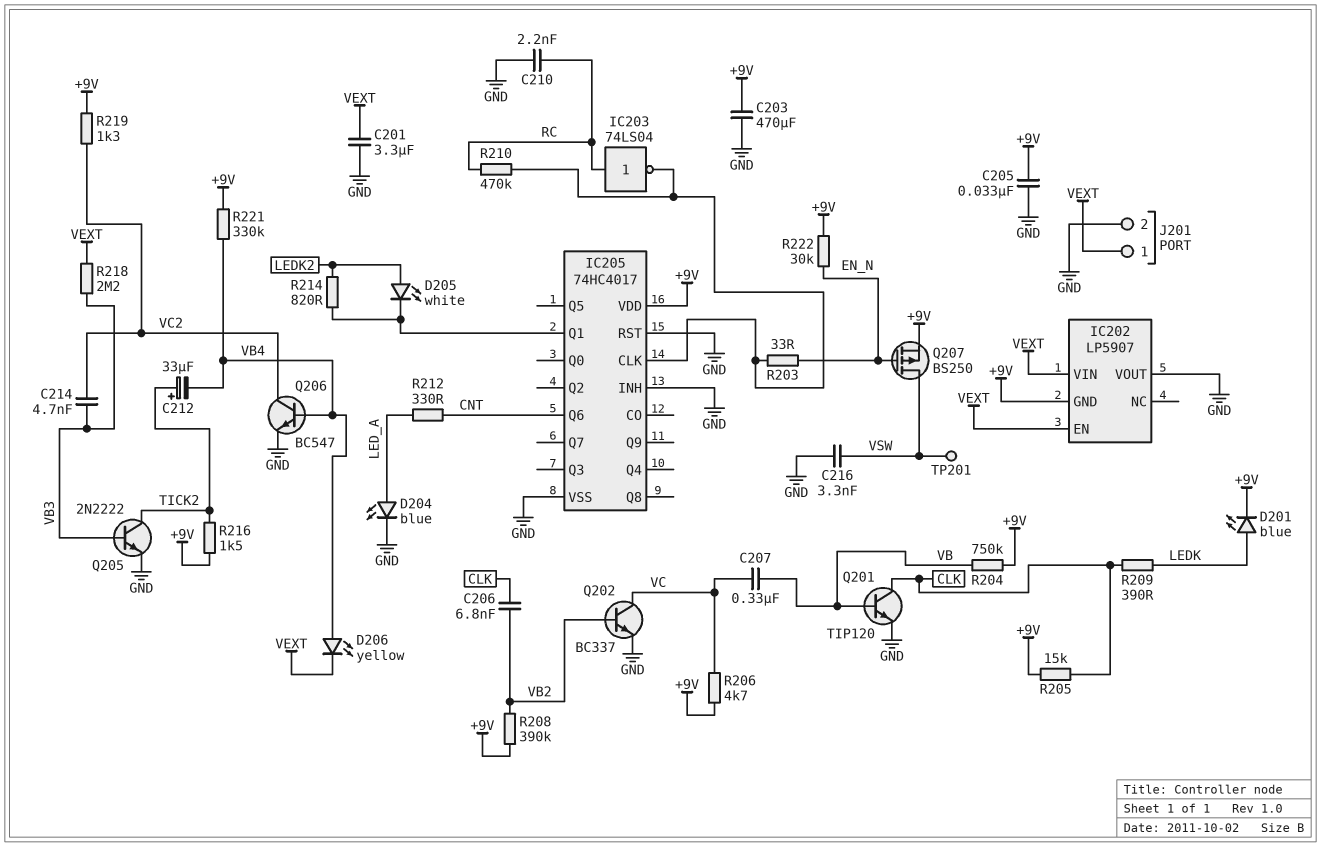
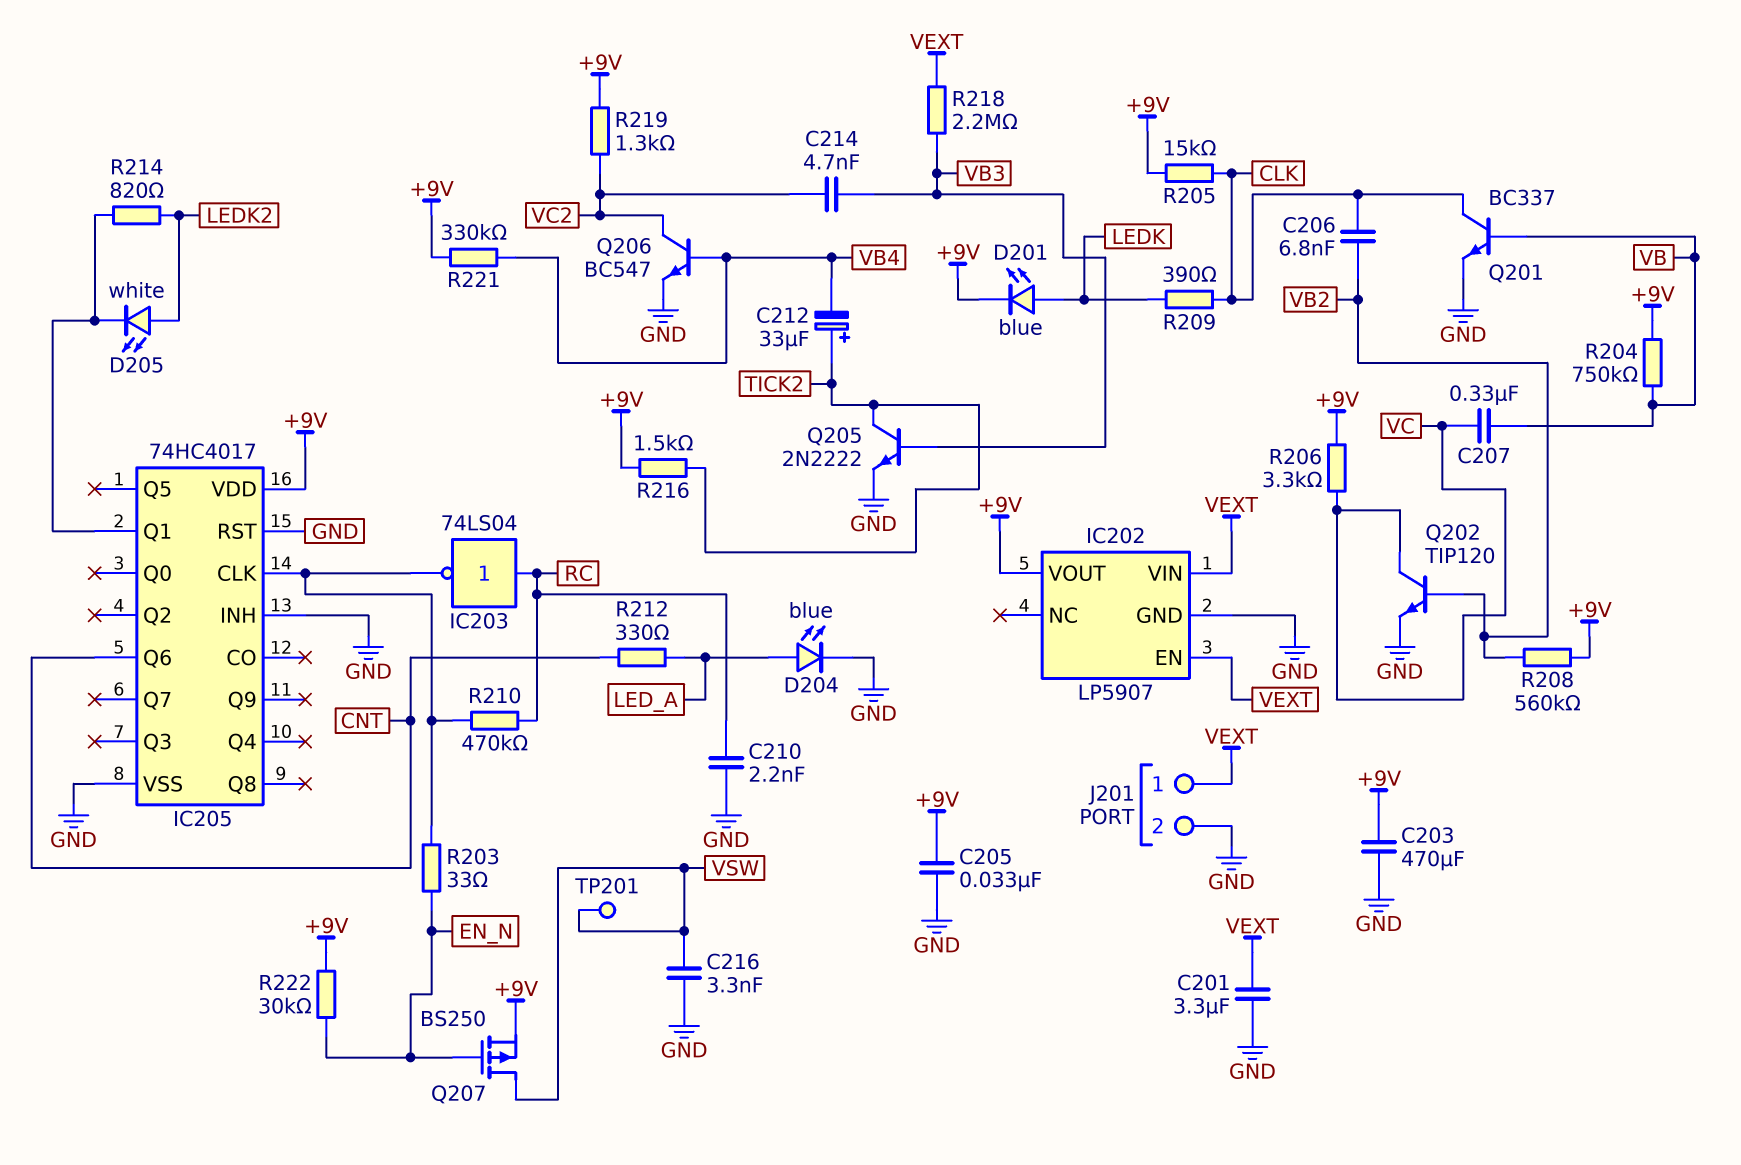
D206: LED yellow (A VB4, K VEXT) -> none
IC202 pin GND: +9V -> GND
IC202 pin VOUT: GND -> +9V
Q201: NPN TIP120 (B VB, C CLK, E GND) -> NPN BC337 (B VB, C CLK, E GND)
Q202: NPN BC337 (B VB2, C VC, E GND) -> NPN TIP120 (B VB2, C VC, E GND)
R206: 4.7k (+9V, VC) -> 3.3k (+9V, VC)
R208: 390k (+9V, VB2) -> 560k (+9V, VB2)

